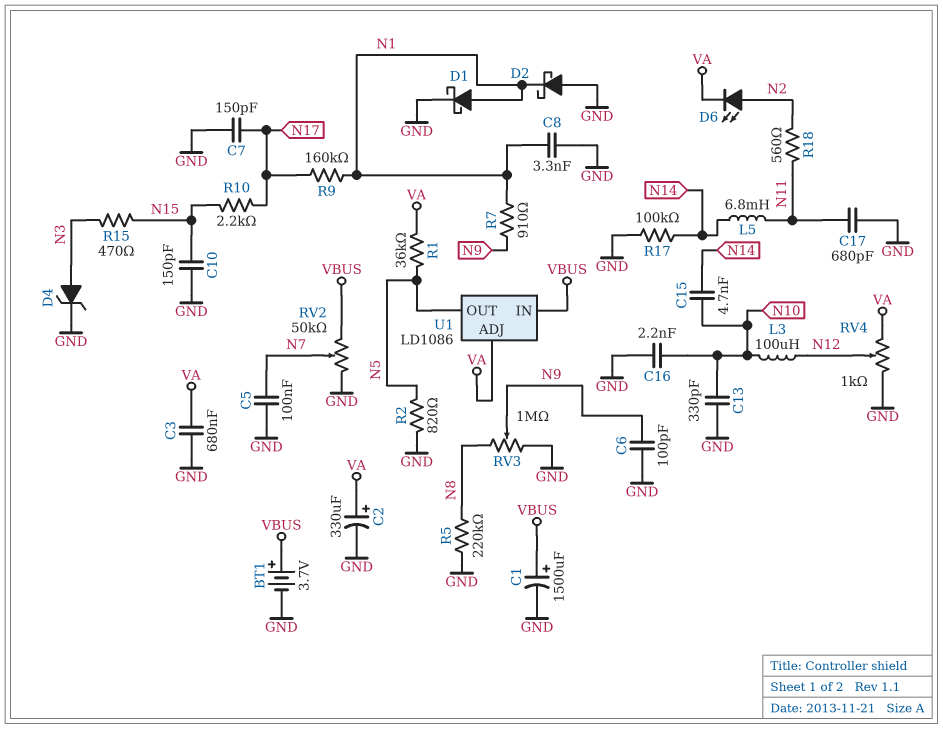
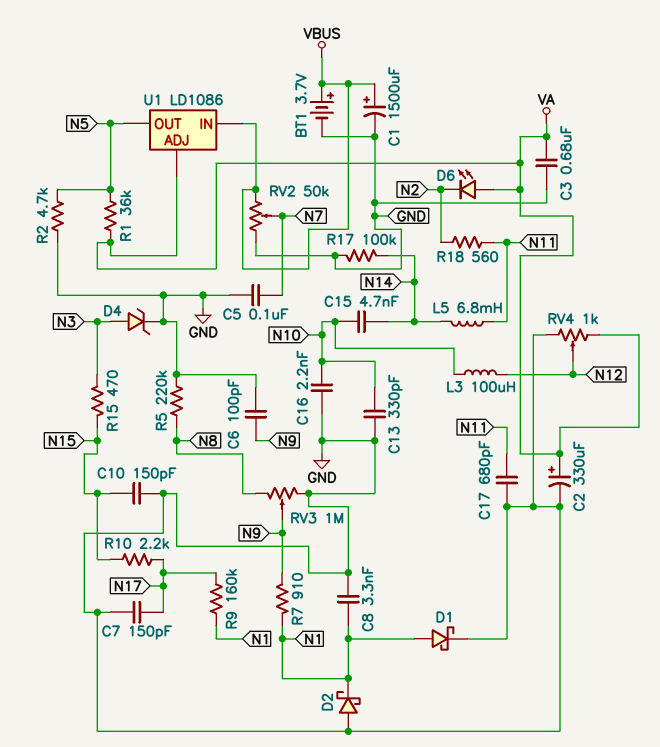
D6: LED (A N2, K VA) -> LED (A VA, K N2)
R2: 820 (GND, N5) -> 4.7k (GND, N5)

